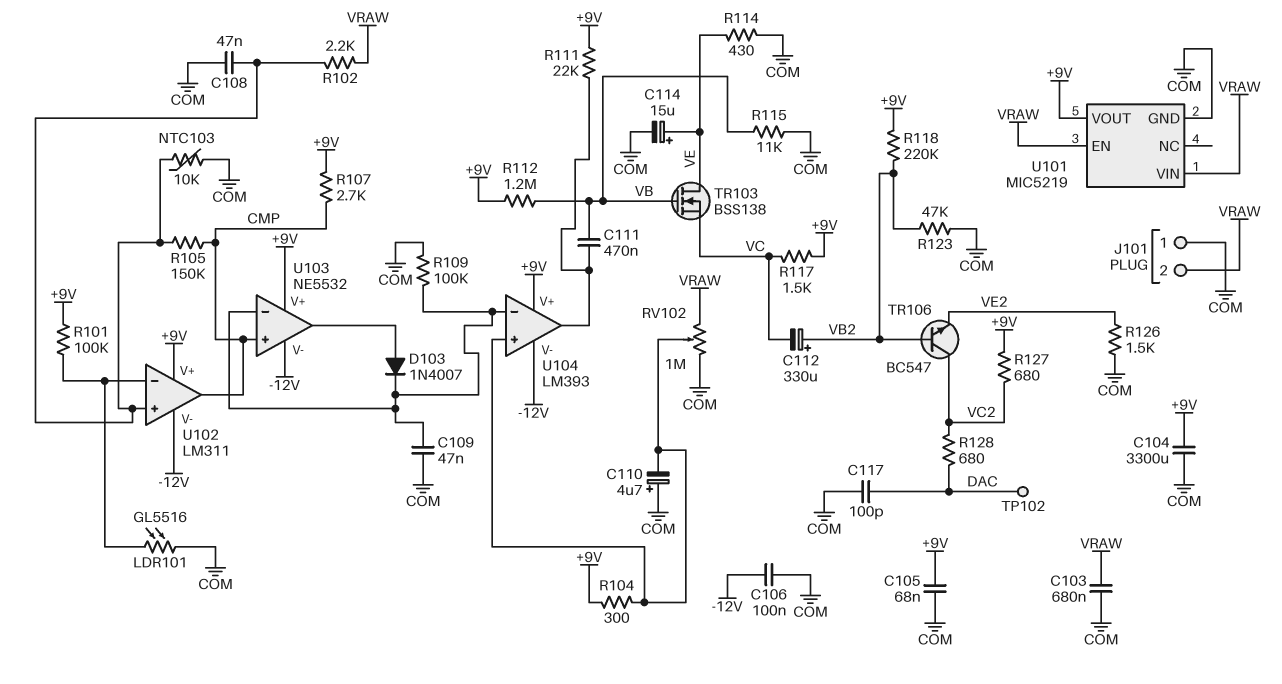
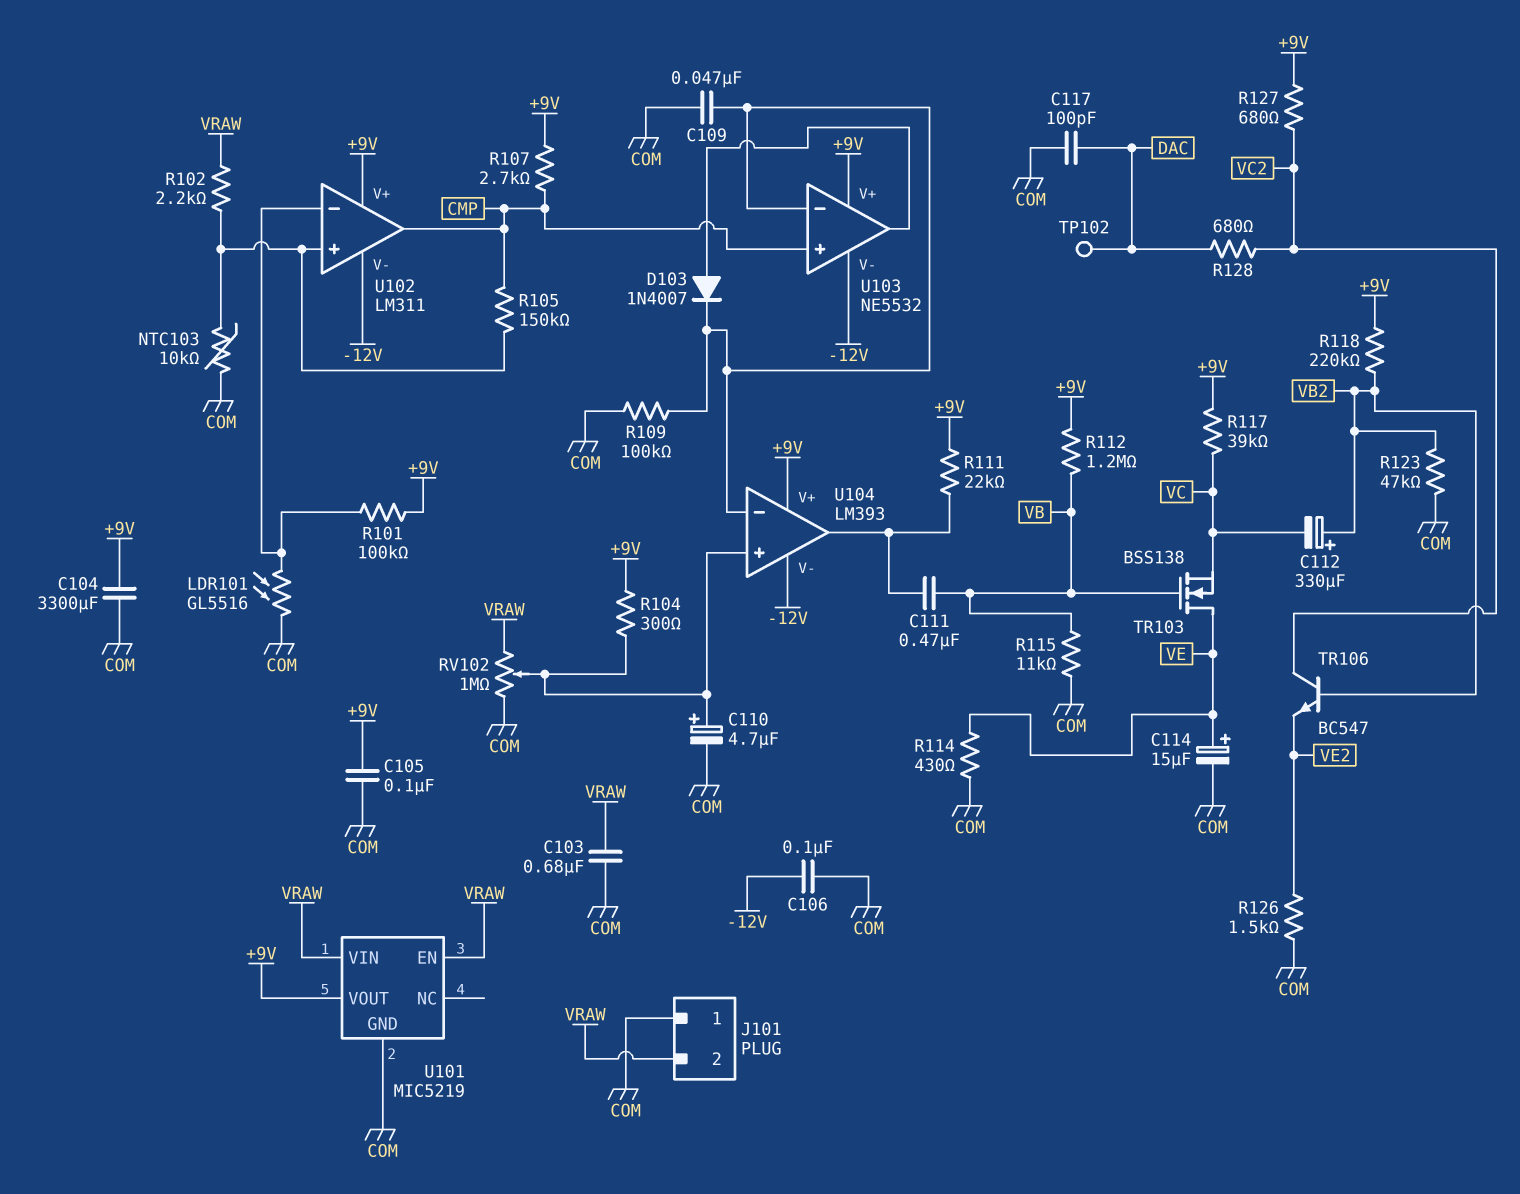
C105: 68nF (+9V, COM) -> 100nF (+9V, COM)
C108: 47nF (COM, U102/in+) -> none
C110: 4.7uF (plus COM, minus U104/in+) -> 4.7uF (plus U104/in+, minus COM)
R117: 1.5k (+9V, VC) -> 39k (+9V, VC)

